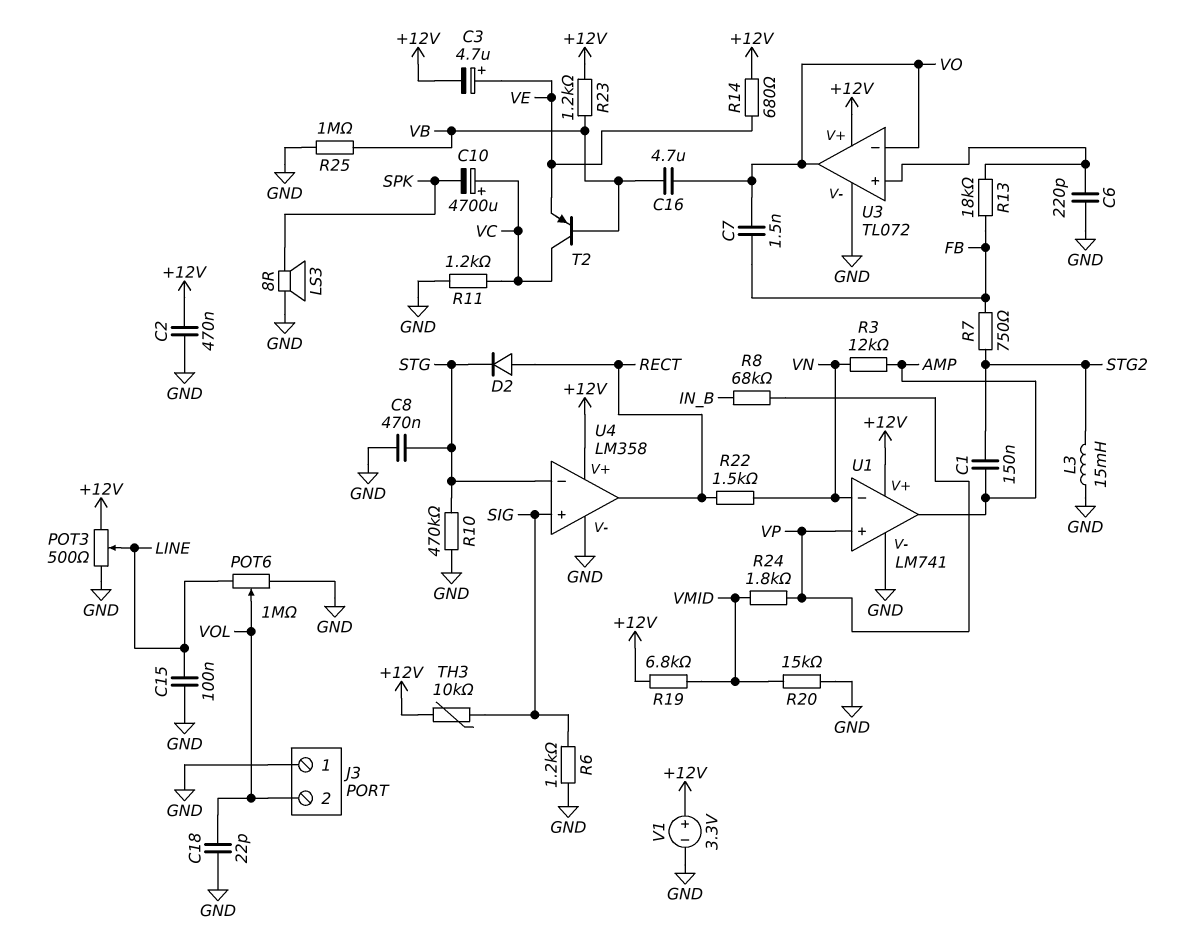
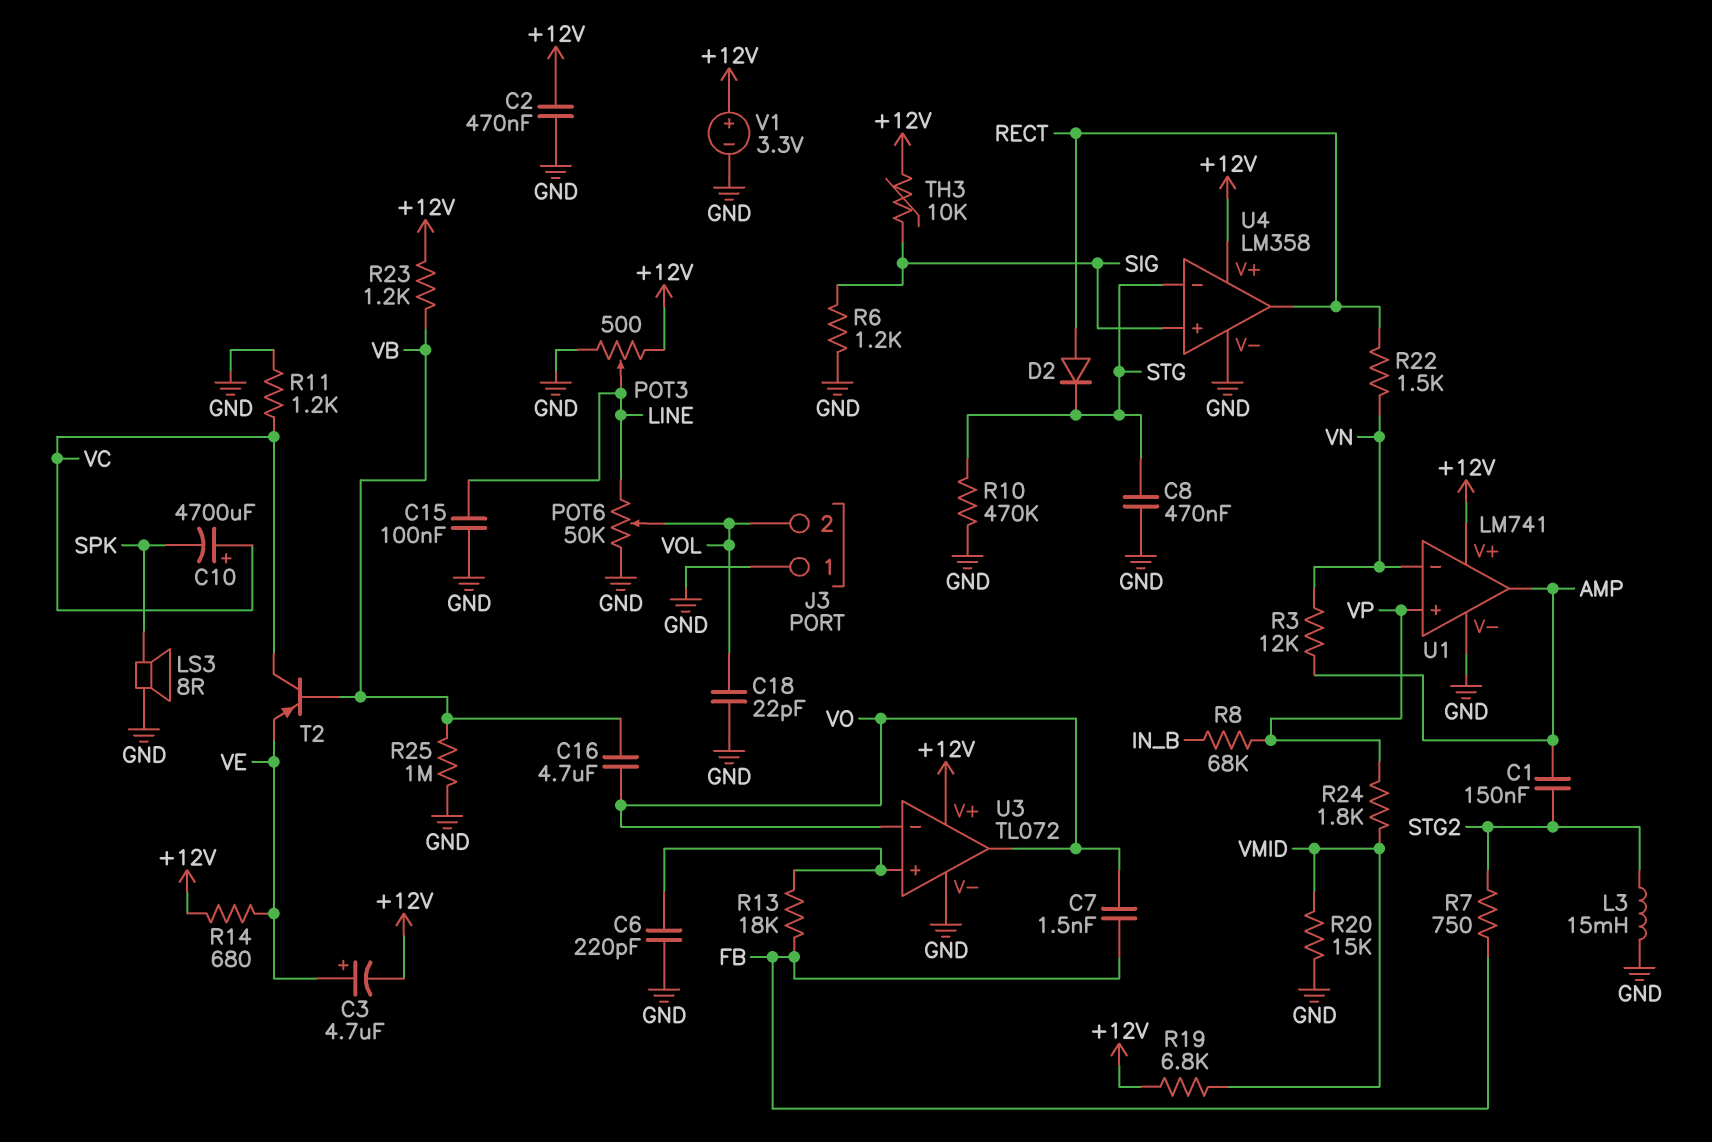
POT6: 1M (GND, LINE, wiper VOL) -> 50k (GND, LINE, wiper VOL)

